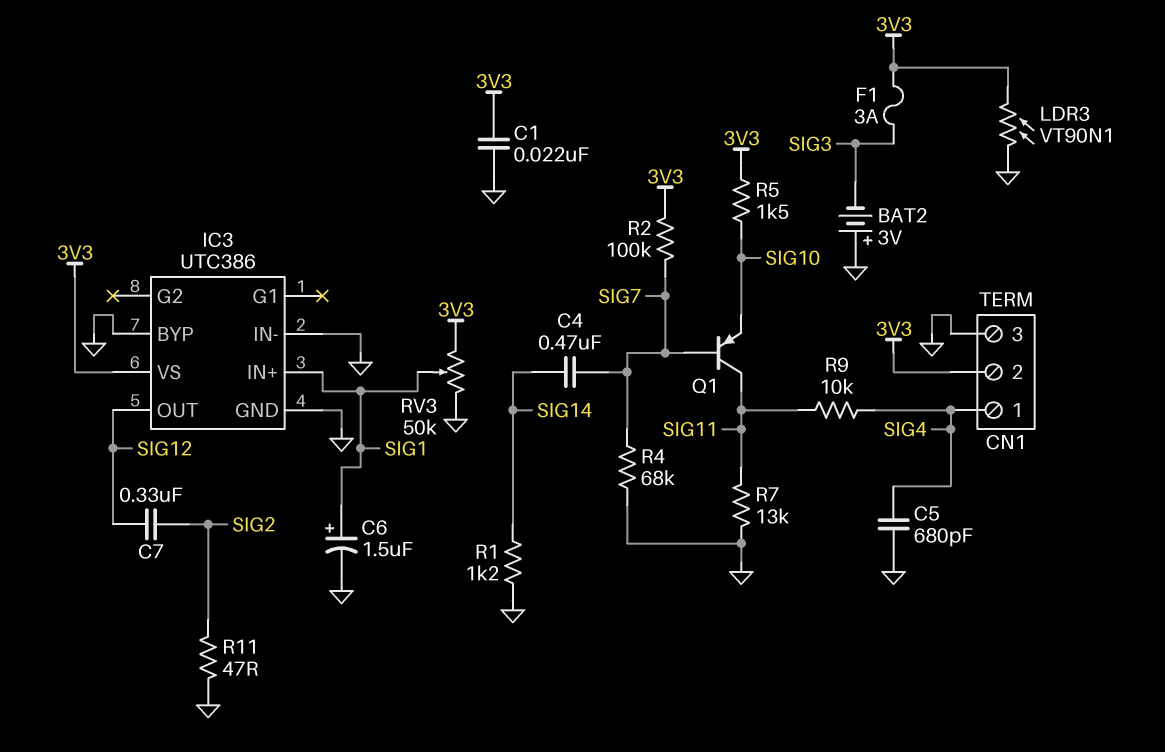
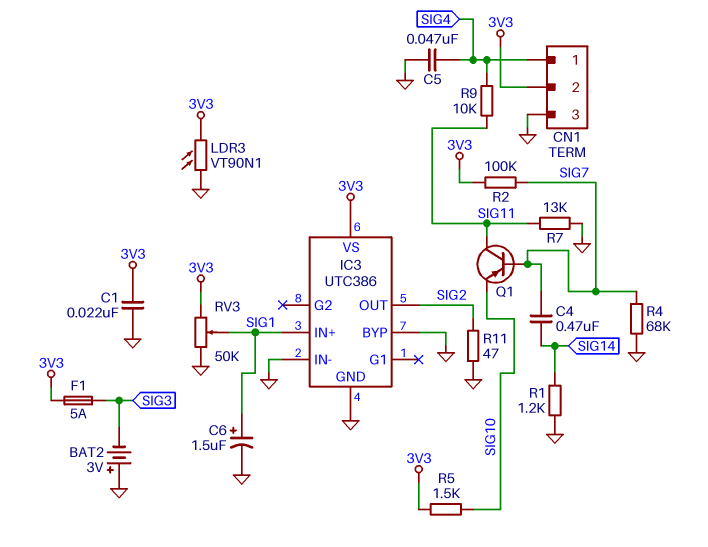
C5: 680pF (GND, SIG4) -> 47nF (GND, SIG4)
C7: 330nF (SIG2, SIG12) -> none
F1: 3A (3V3, SIG3) -> 5A (3V3, SIG3)
IC3 pin OUT: SIG12 -> SIG2

